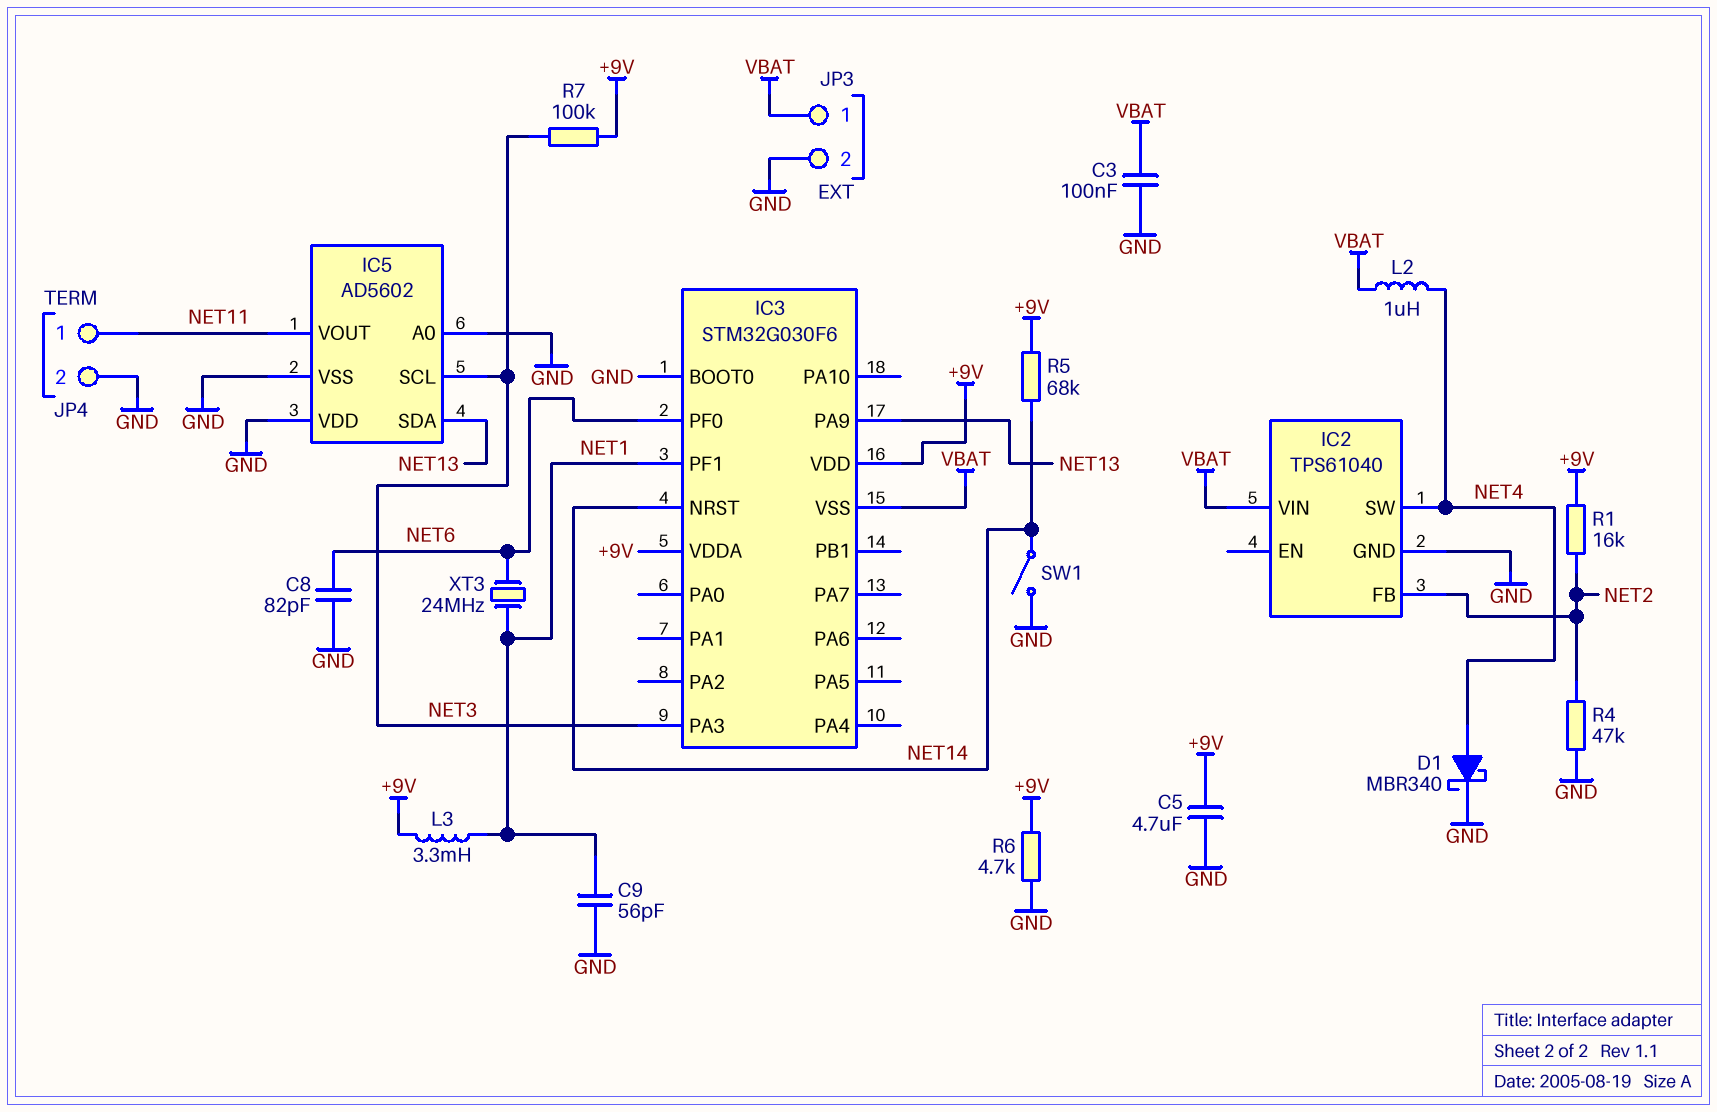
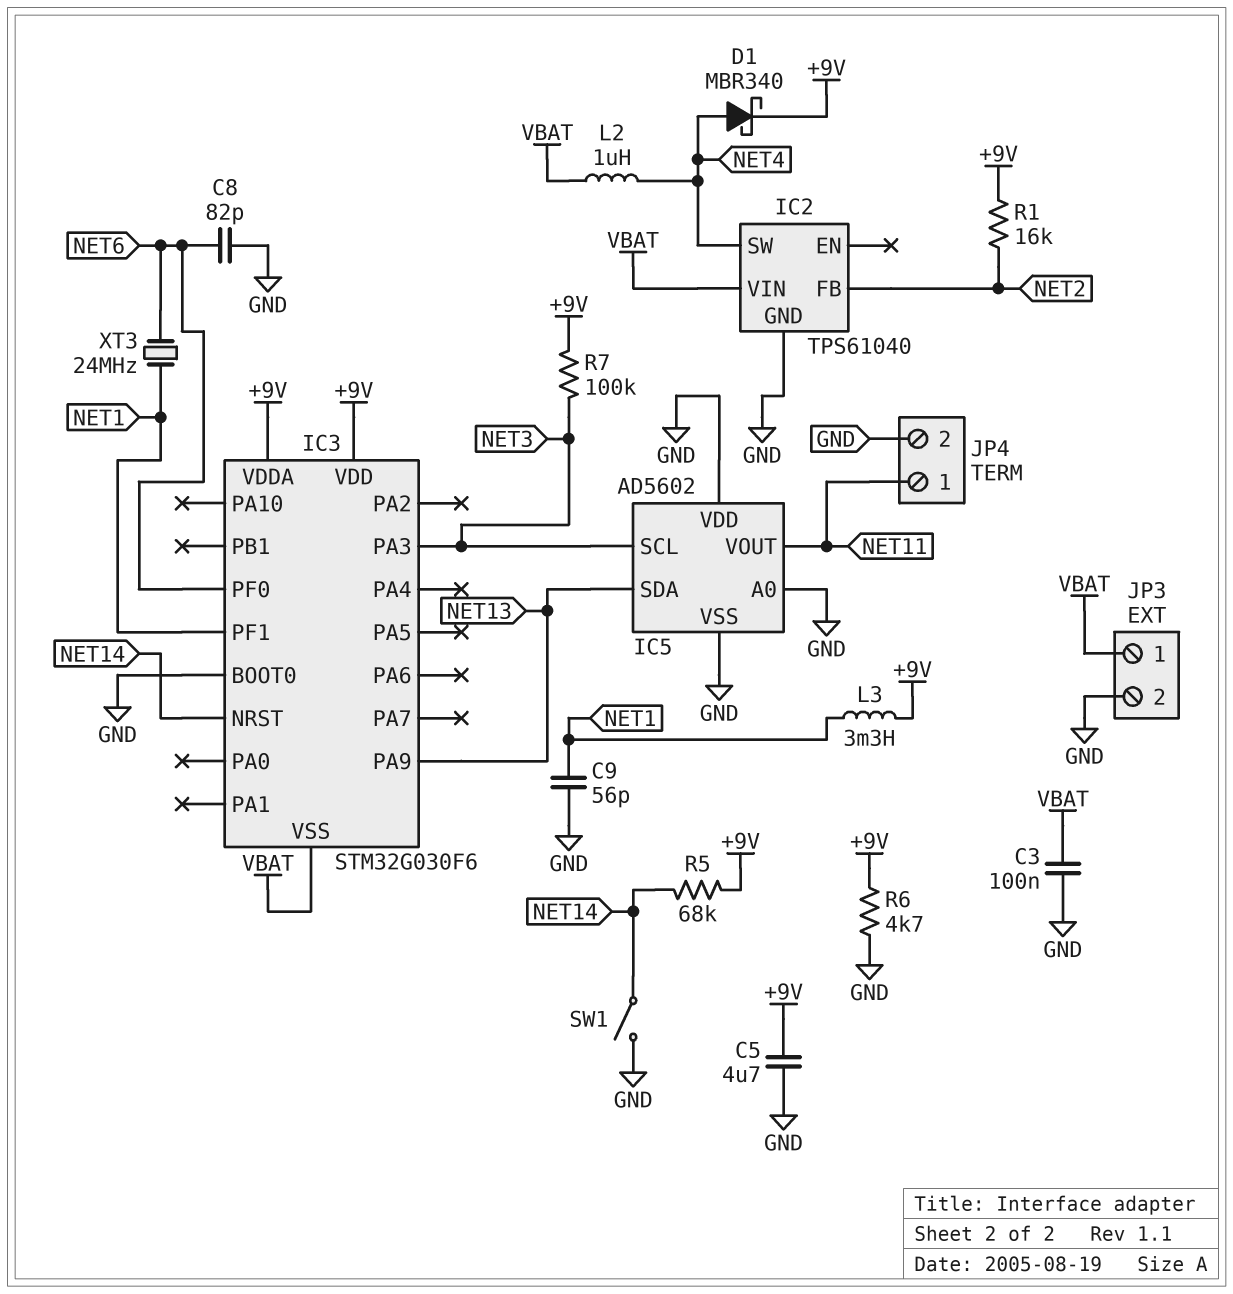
D1: schottky MBR340 (A NET4, K GND) -> schottky MBR340 (A NET4, K +9V)
R4: 47k (GND, NET2) -> none

